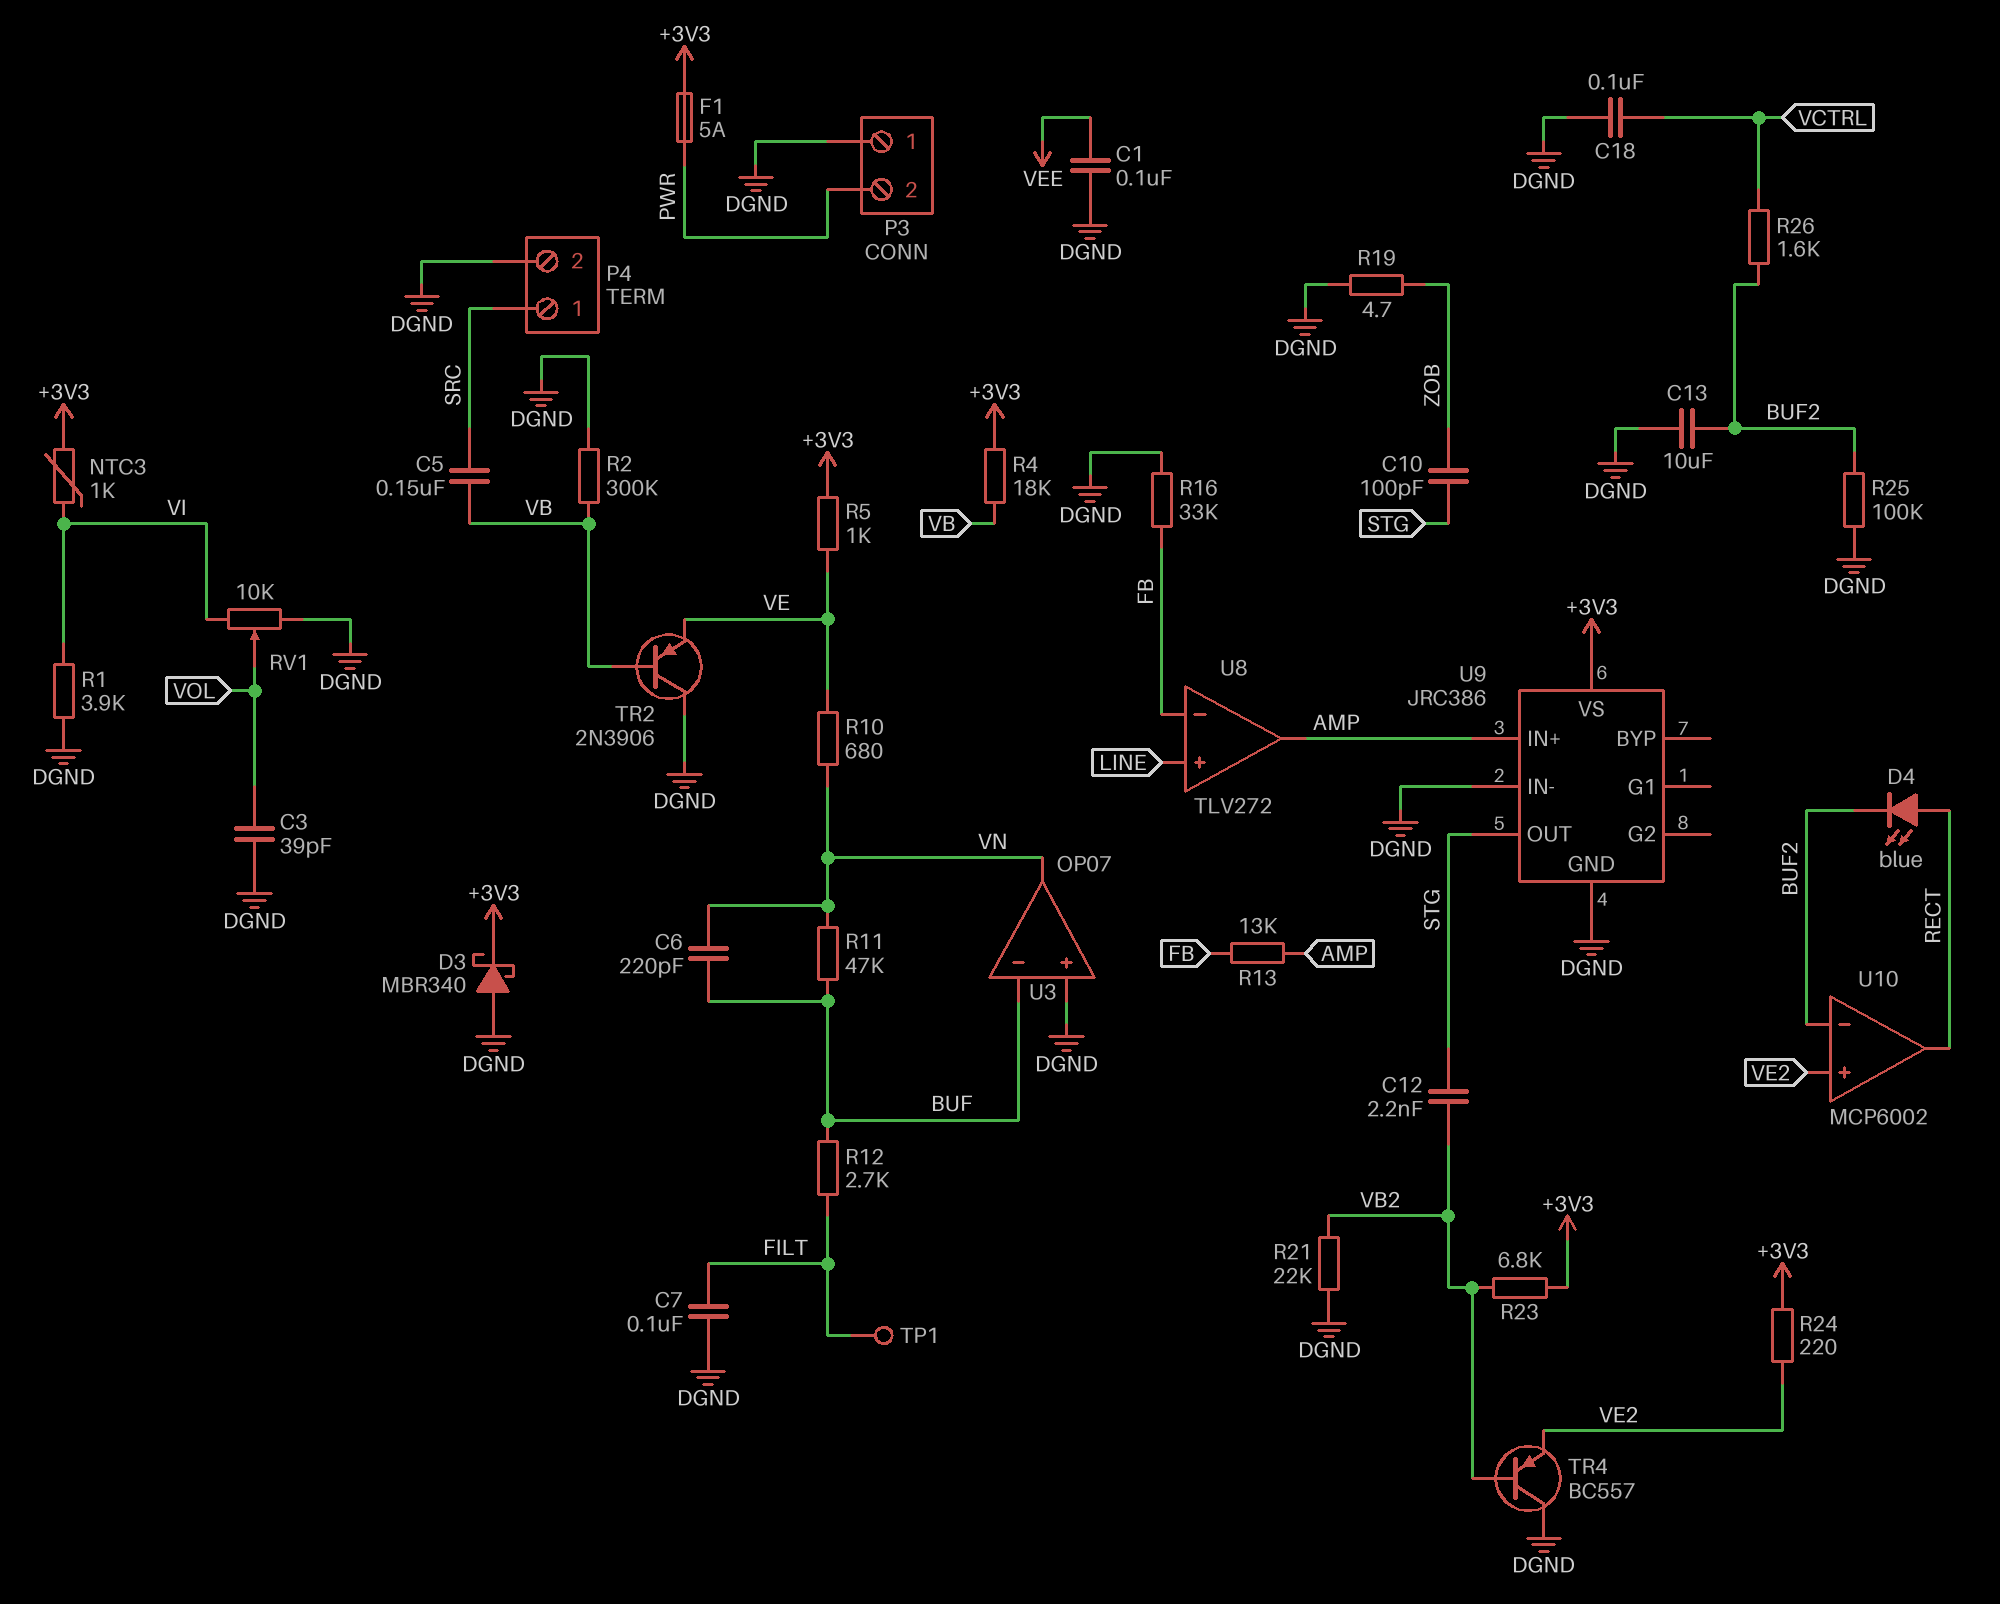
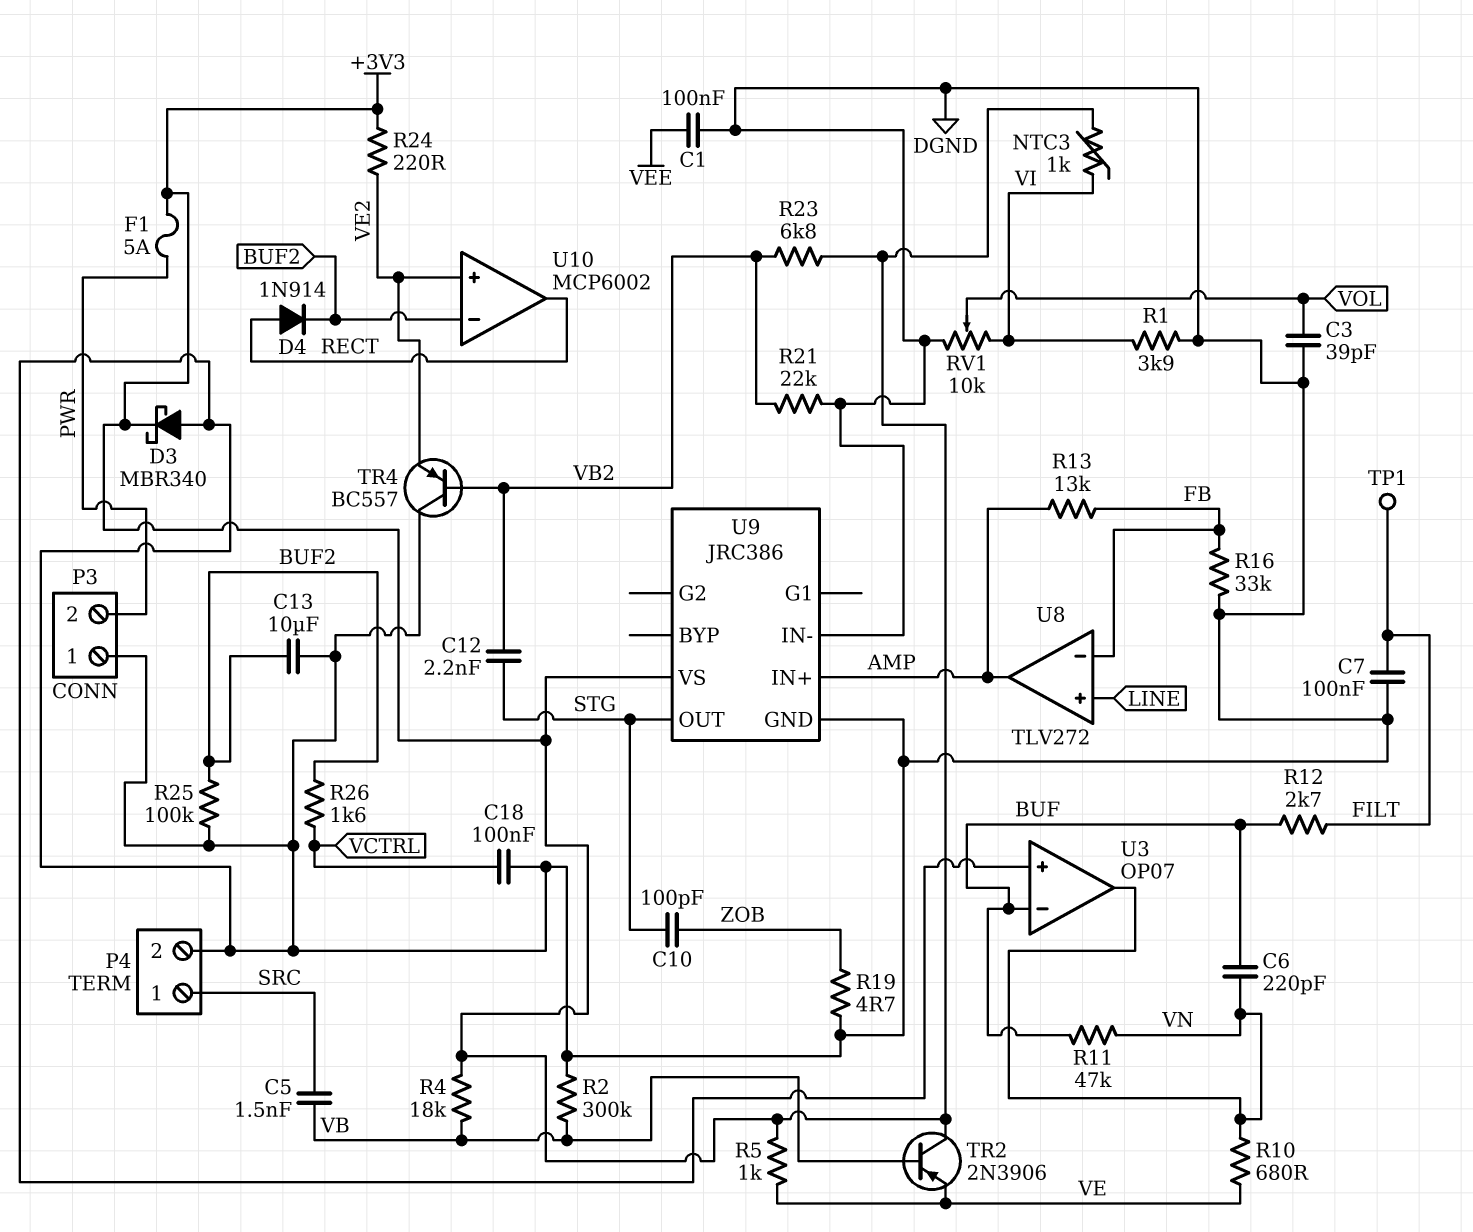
C5: 150nF (SRC, VB) -> 1.5nF (SRC, VB)
D4: LED blue (A RECT, K BUF2) -> diode 1N914 (A RECT, K BUF2)
TR2: PNP 2N3906 (B VB, C DGND, E VE) -> PNP 2N3906 (B VB, C +3V3, E VE)

